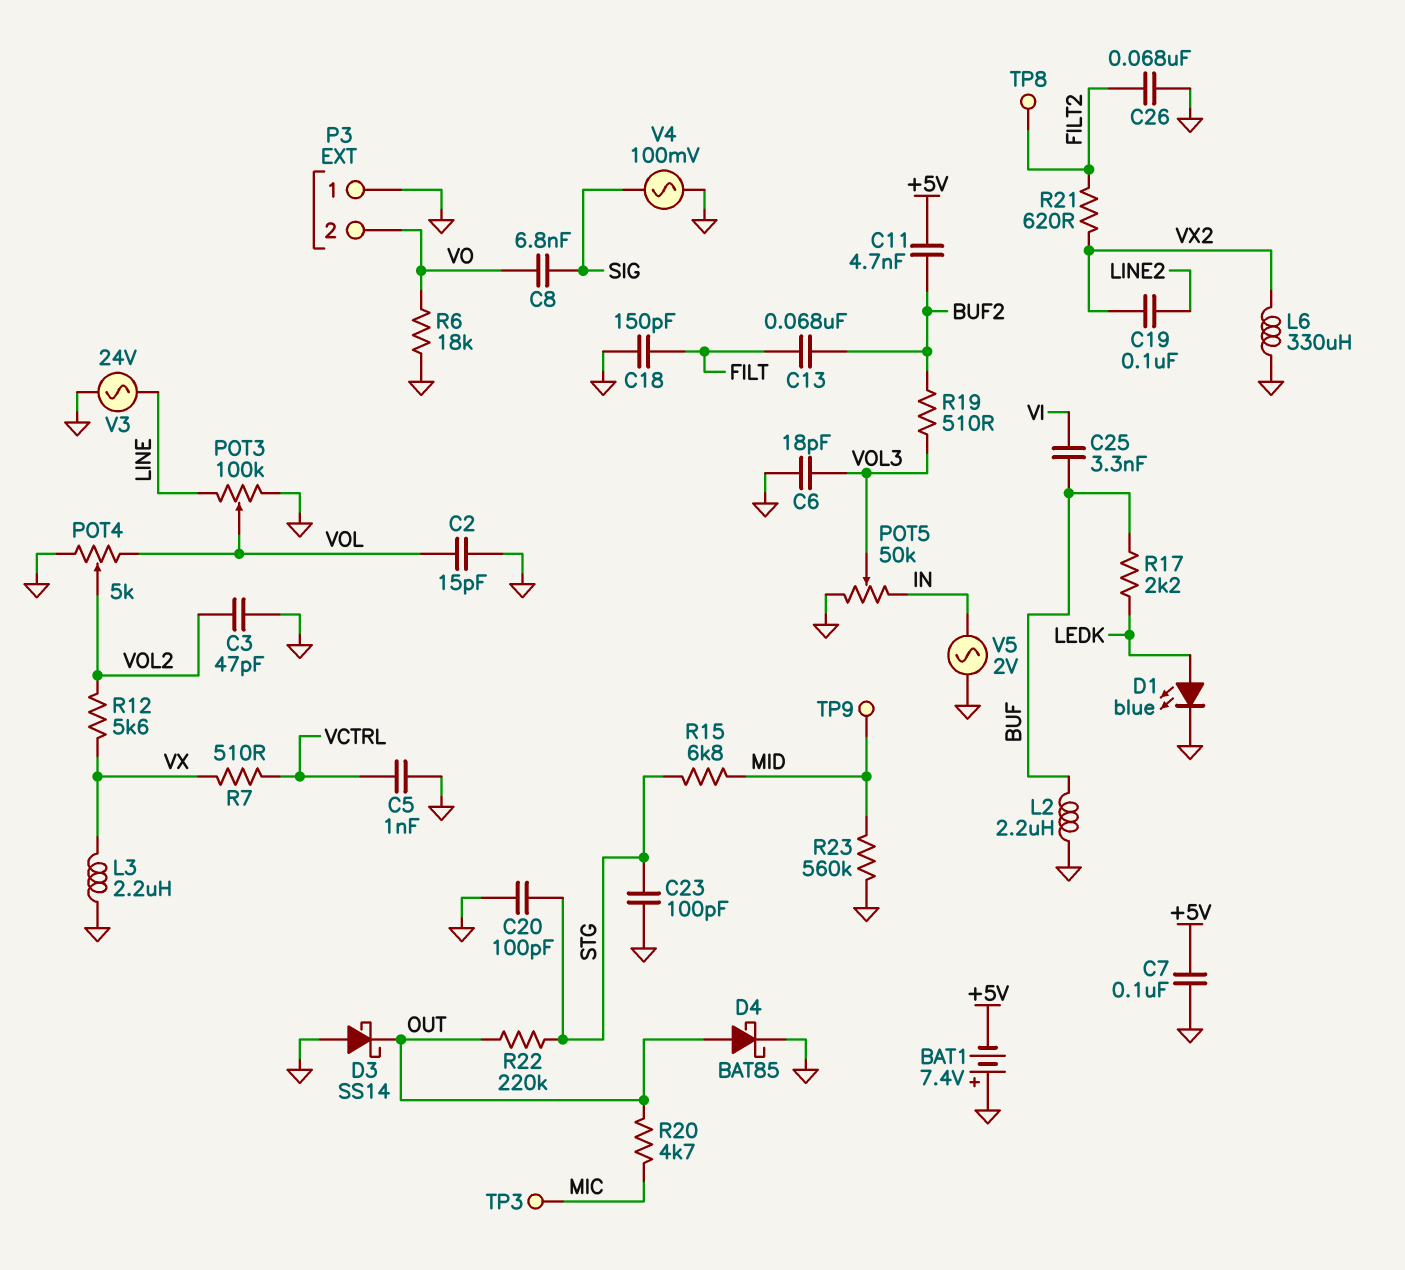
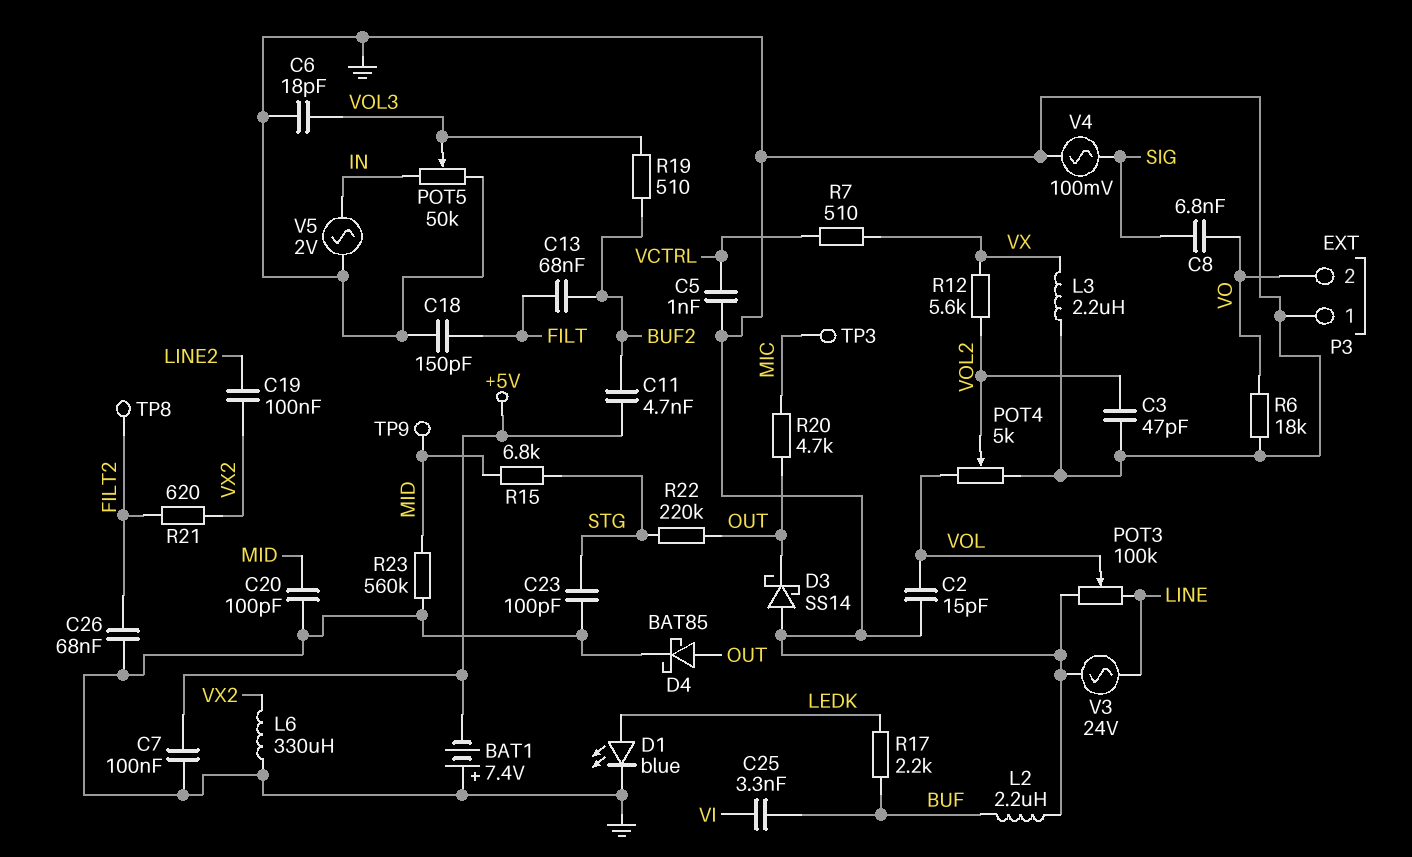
C20: 100pF (GND, STG) -> 100pF (GND, MID)

